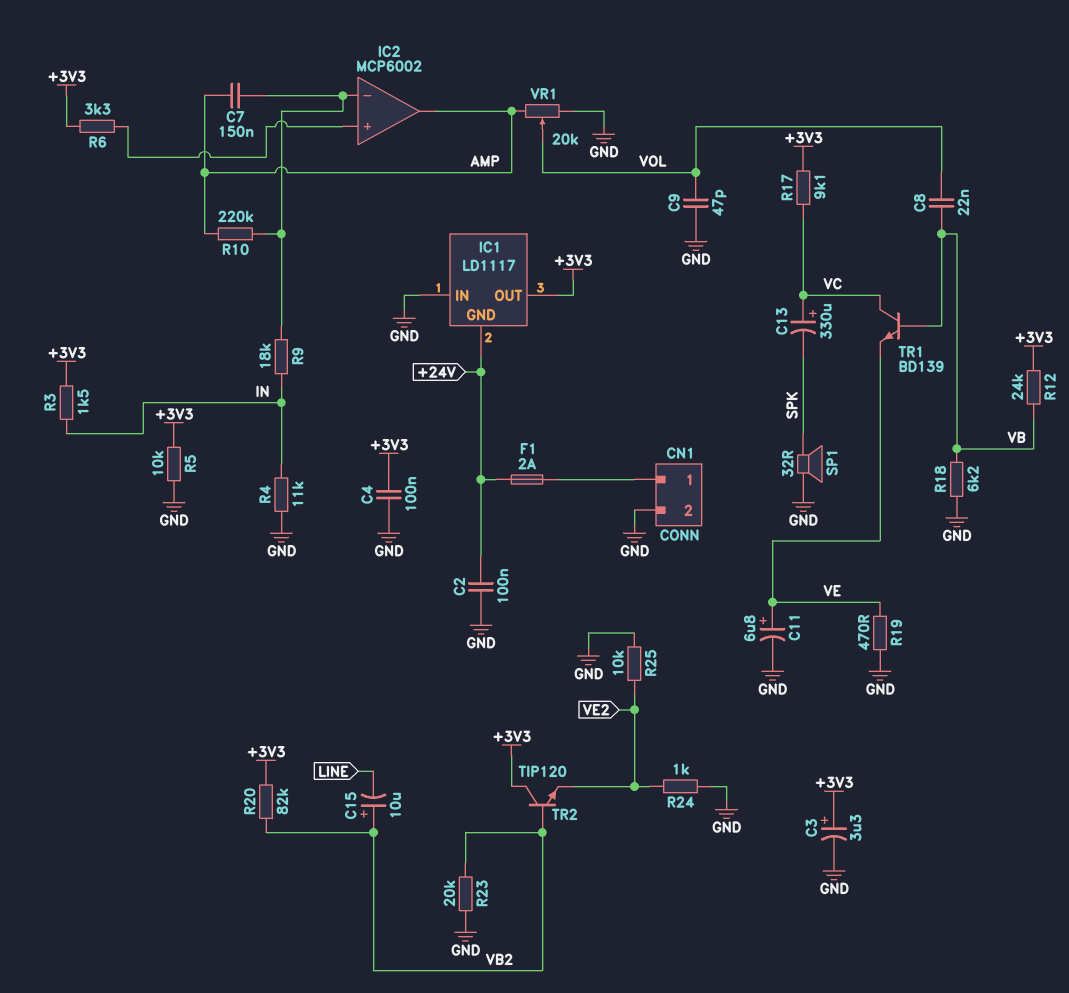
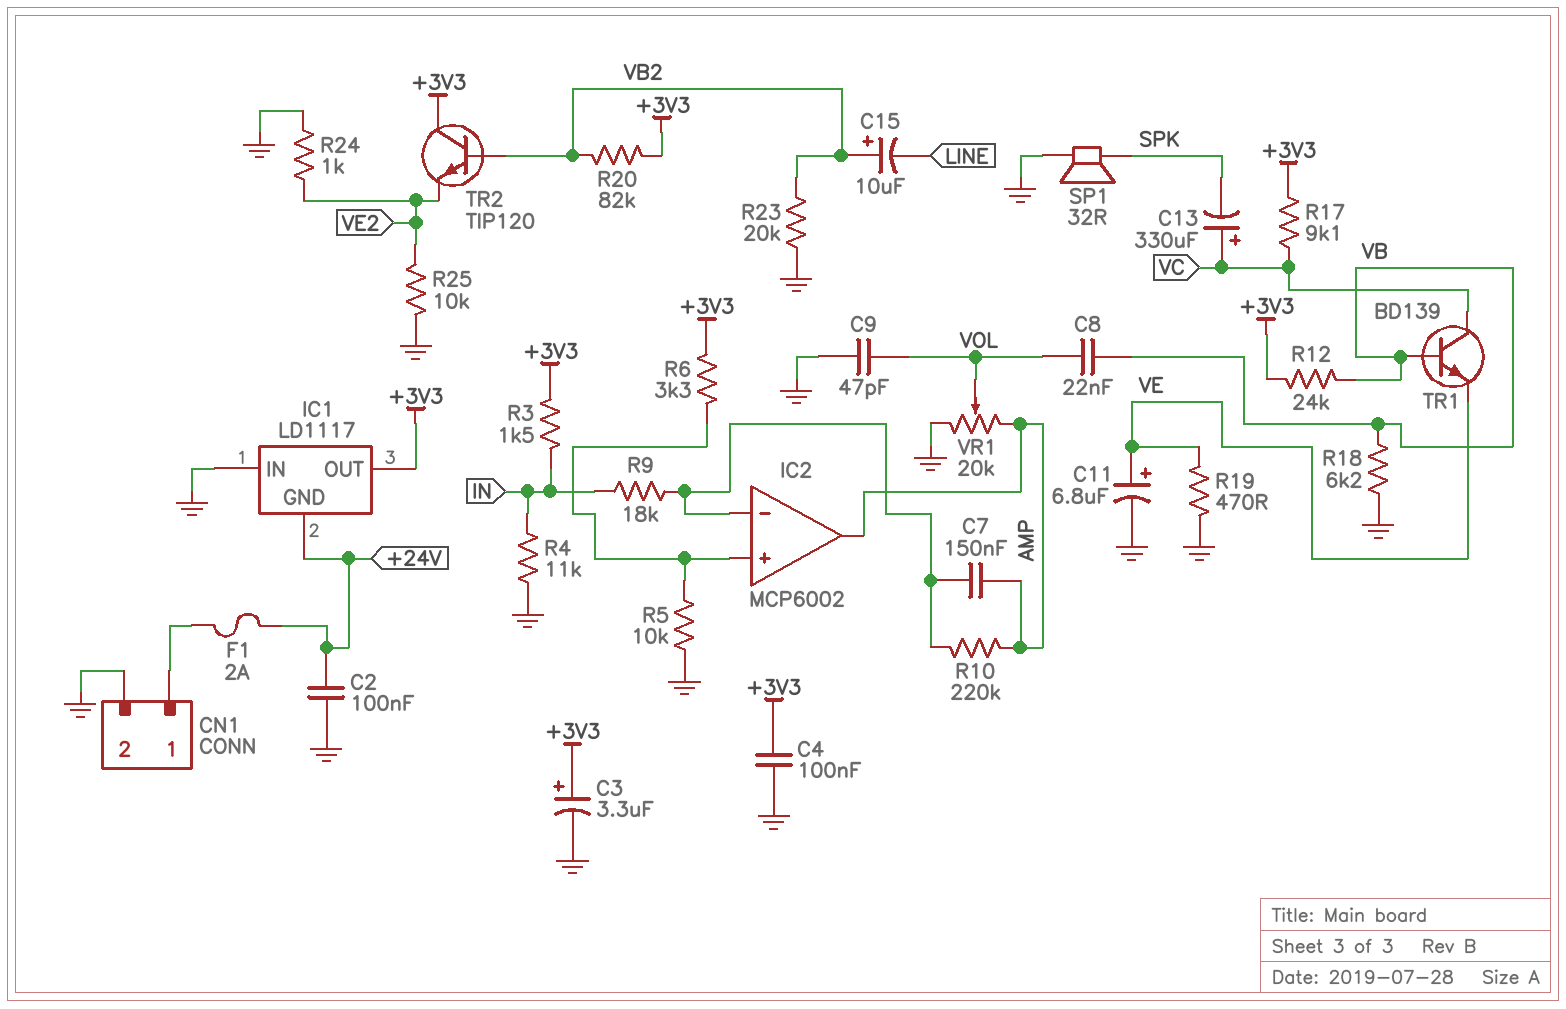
R5: 10k (+3V3, GND) -> 10k (GND, IC2/in+)

